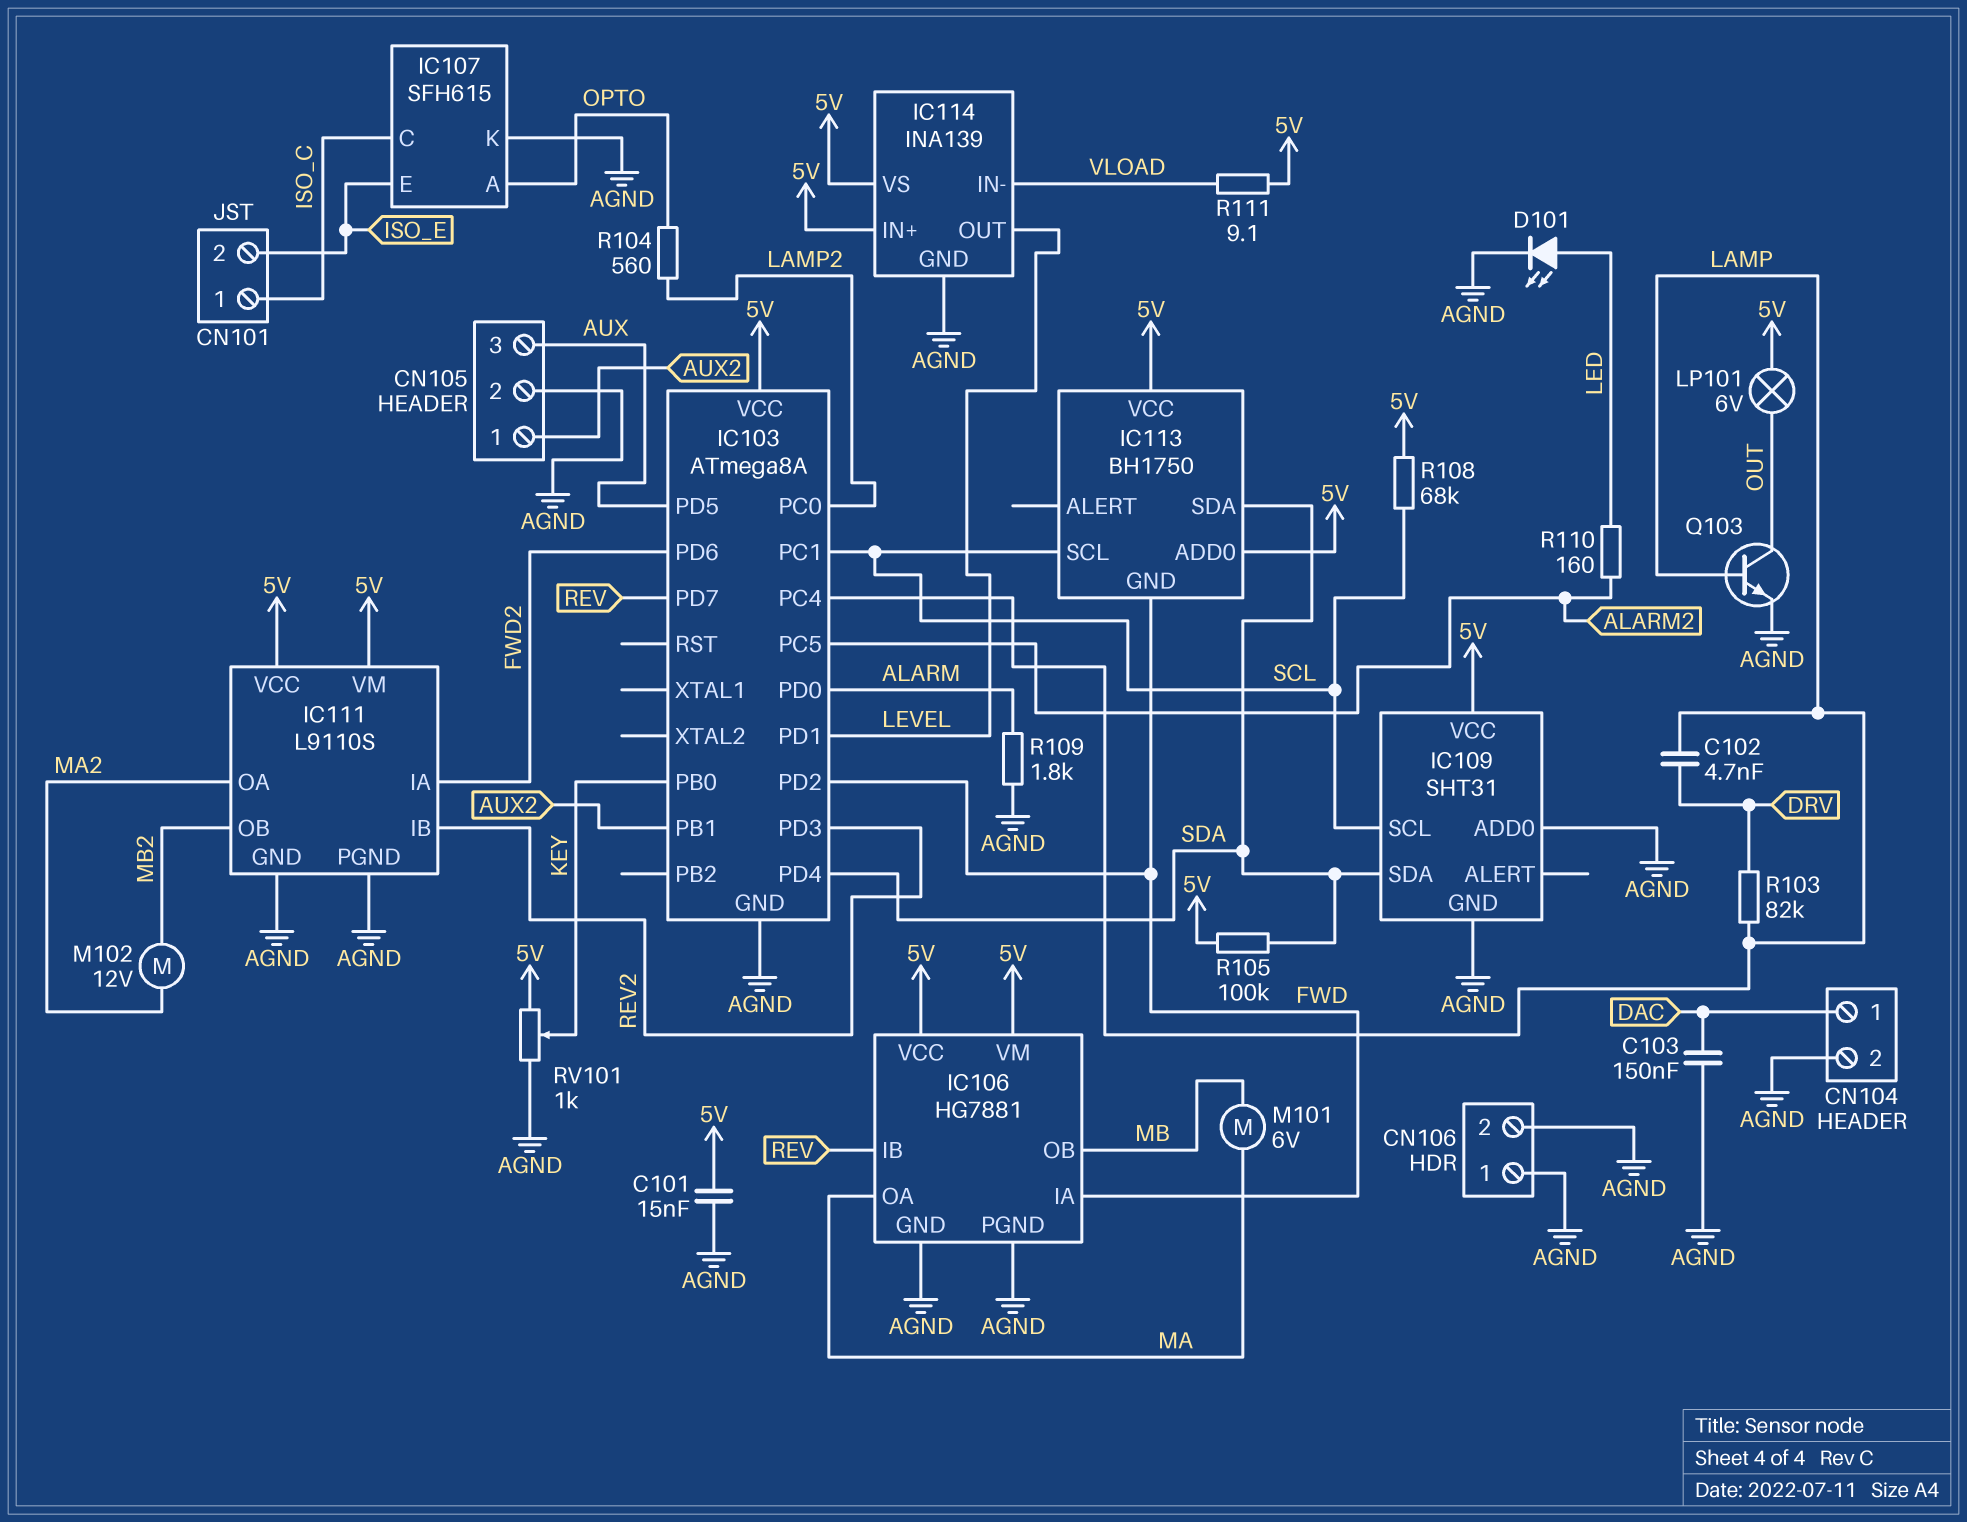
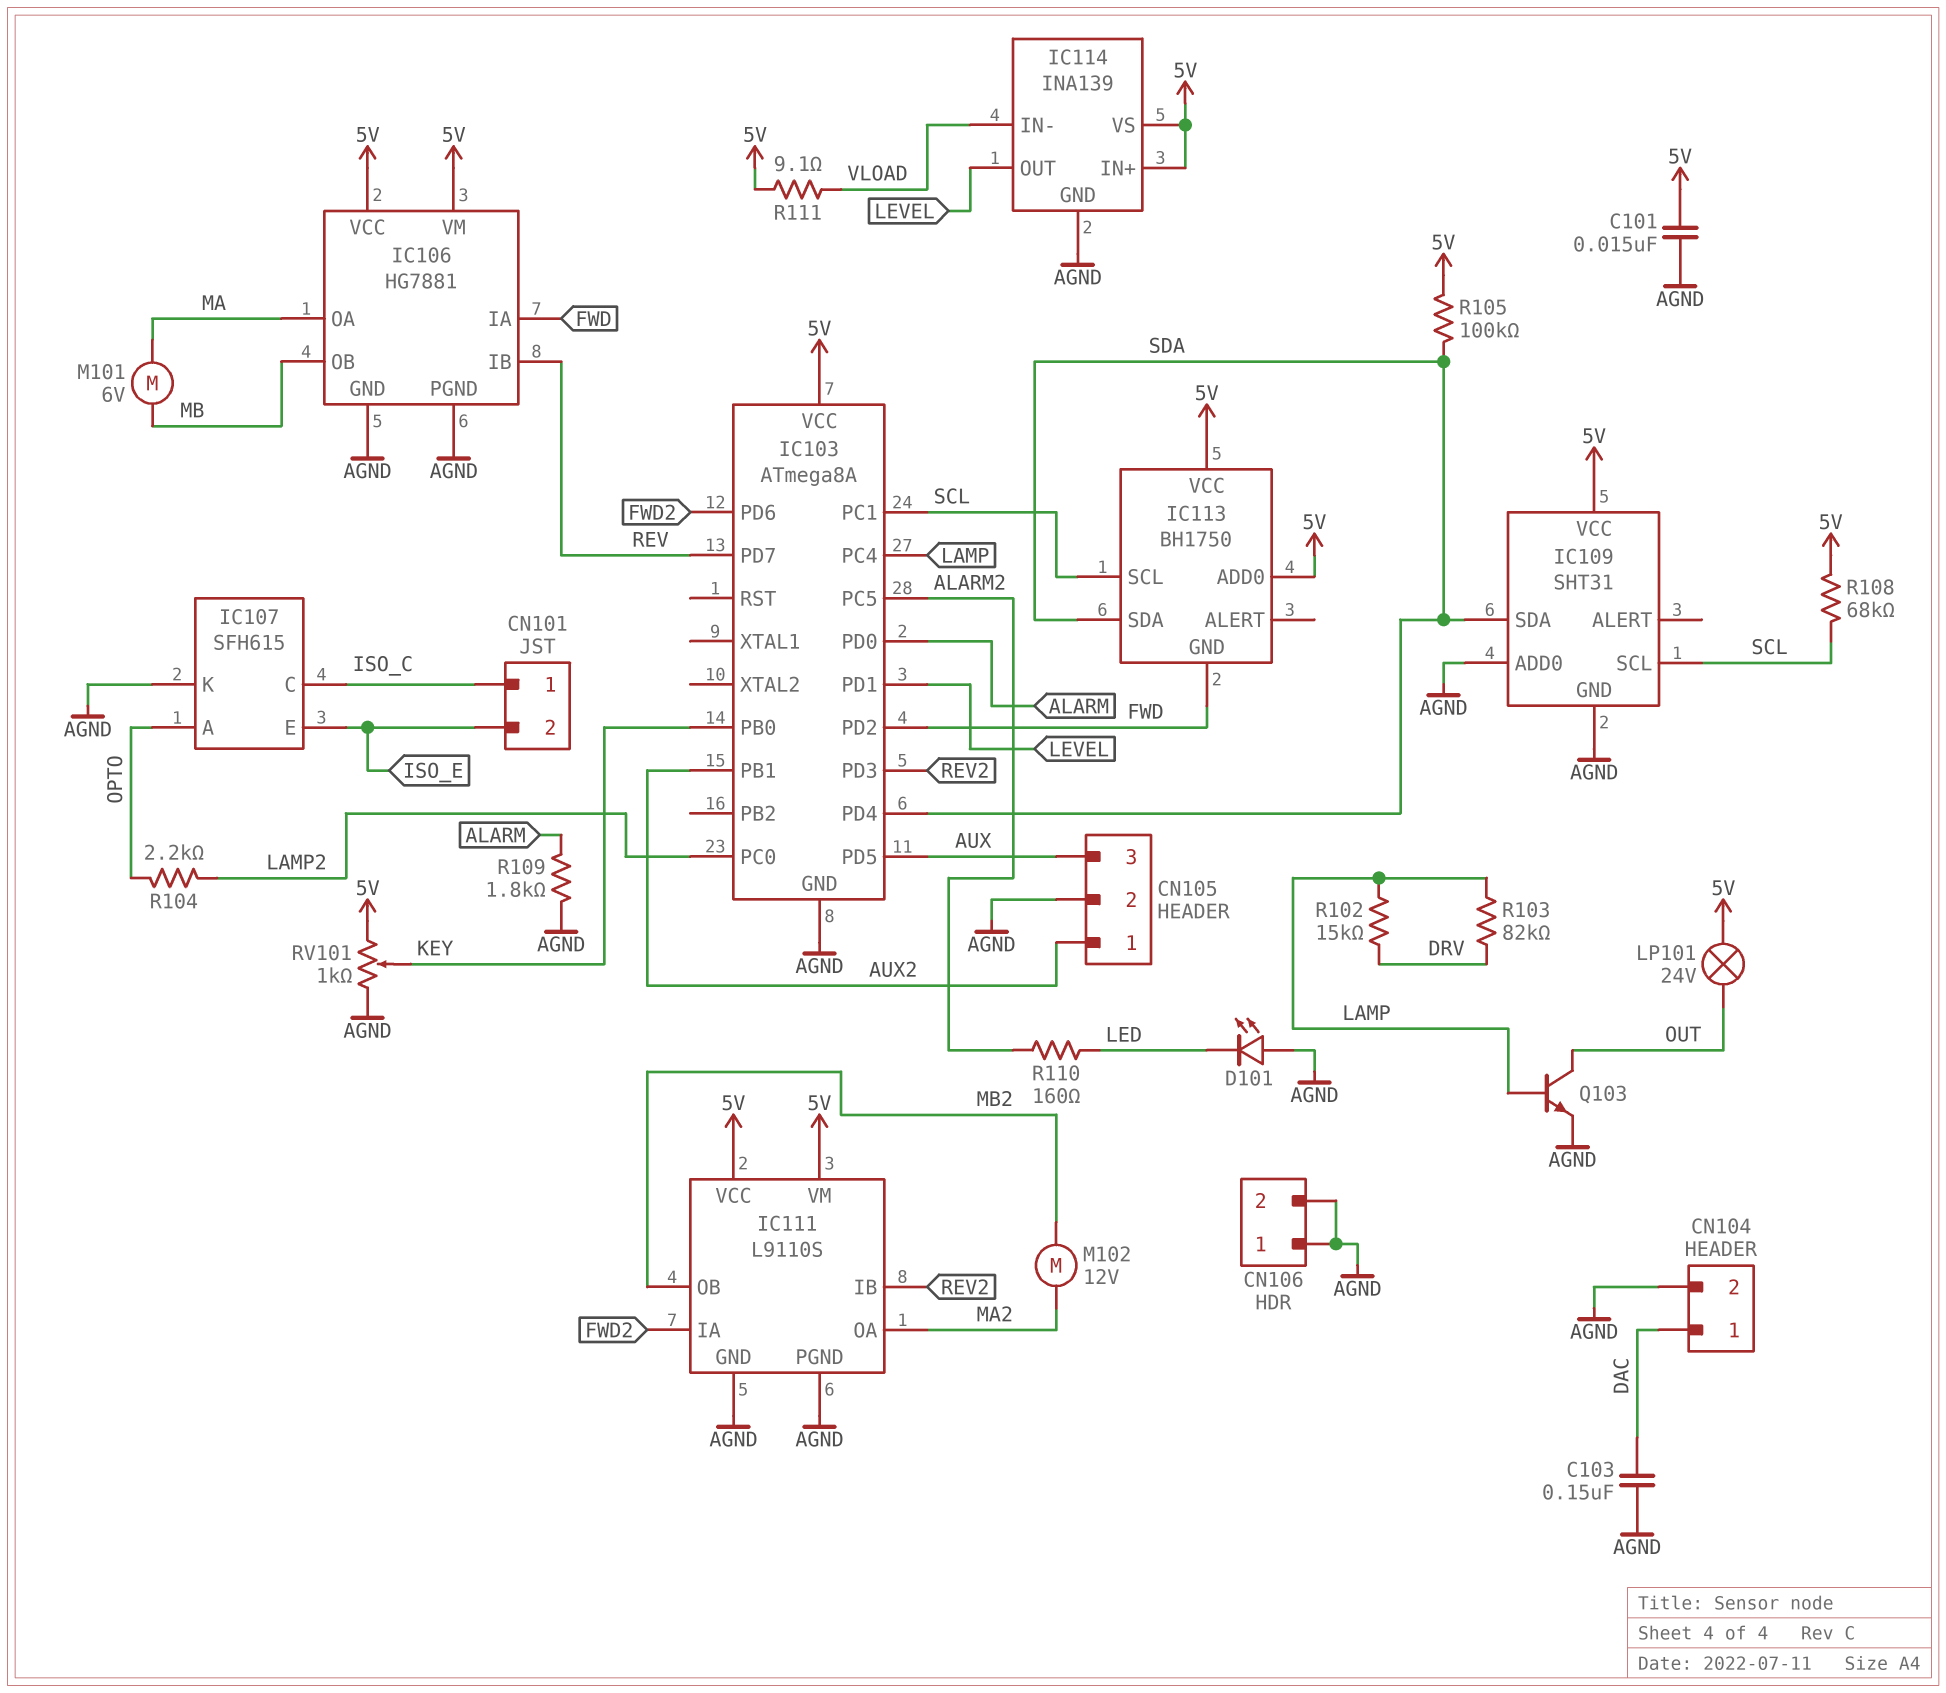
C102: 4.7nF (DRV, LAMP) -> none
D101: LED (A LED, K AGND) -> LED (A AGND, K LED)
LP101: lamp 6V (5V, OUT) -> lamp 24V (5V, OUT)
R102: none -> 15k (DRV, LAMP)
R104: 560 (LAMP2, OPTO) -> 2.2k (LAMP2, OPTO)

